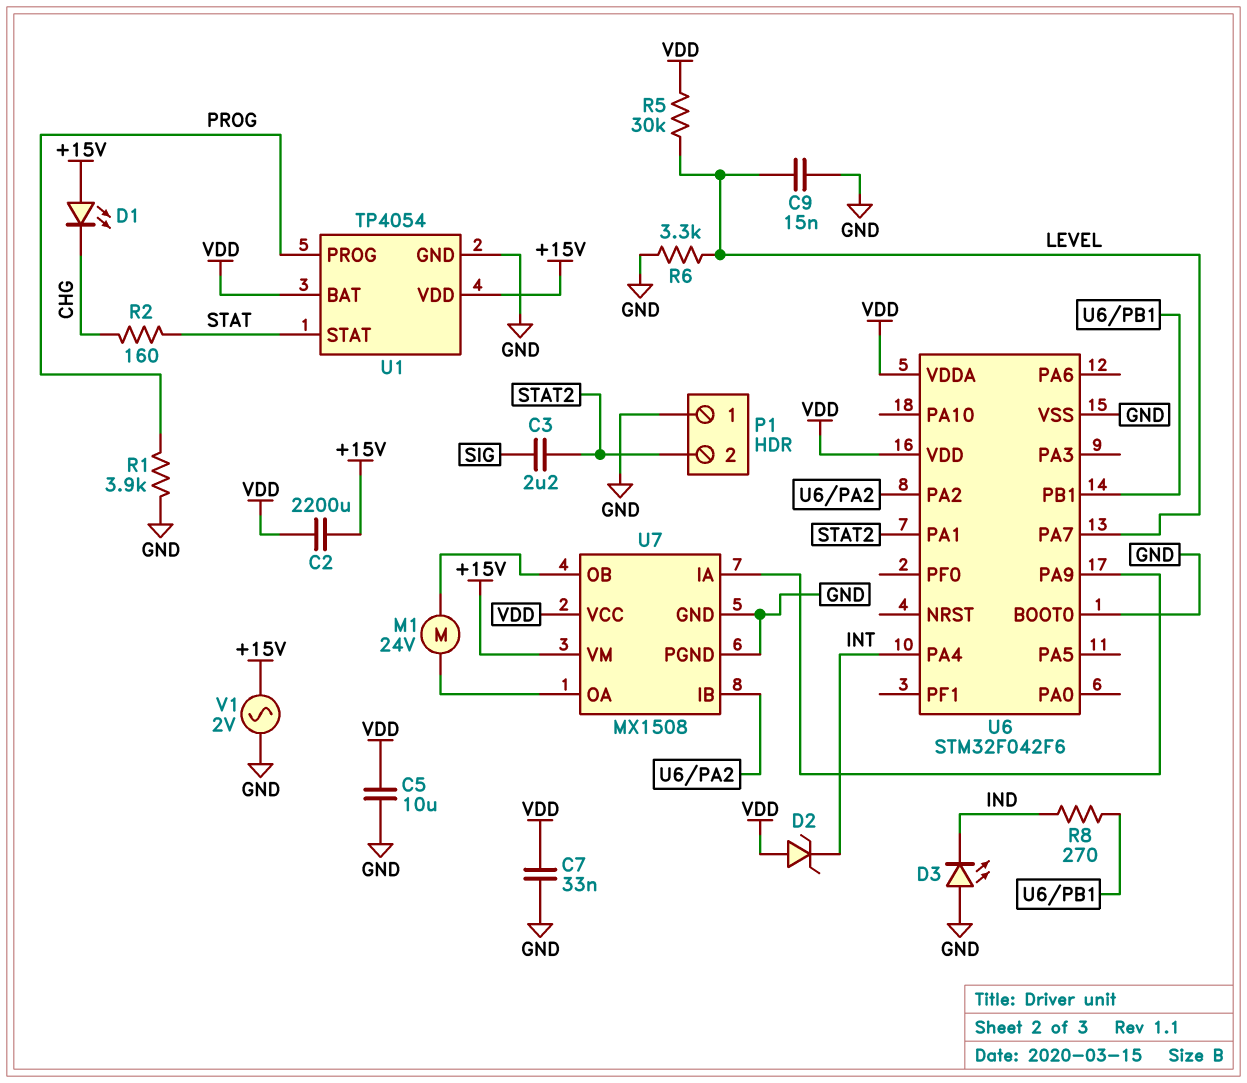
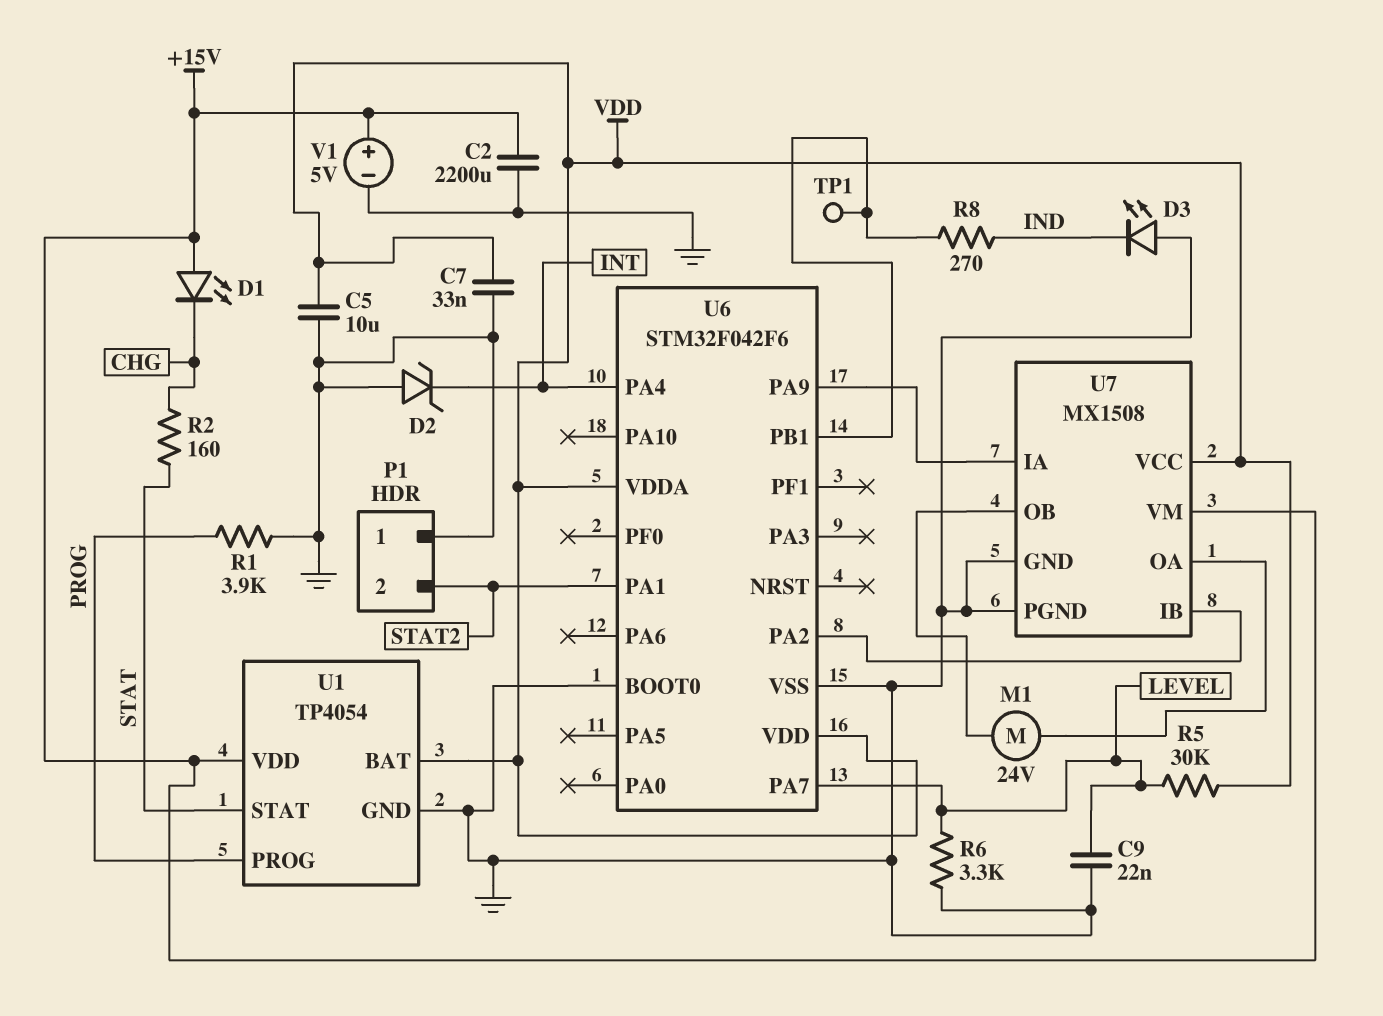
C2: 2200uF (+15V, VDD) -> 2200uF (+15V, GND)
C3: 2.2uF (SIG, STAT2) -> none
C9: 15nF (GND, LEVEL) -> 22nF (GND, LEVEL)
D2: zener (A VDD, K INT) -> zener (A GND, K INT)
TP1: none -> test point (U6/PB1)
V1: AC 2V (+15V, GND) -> 5V (plus +15V, minus GND)

